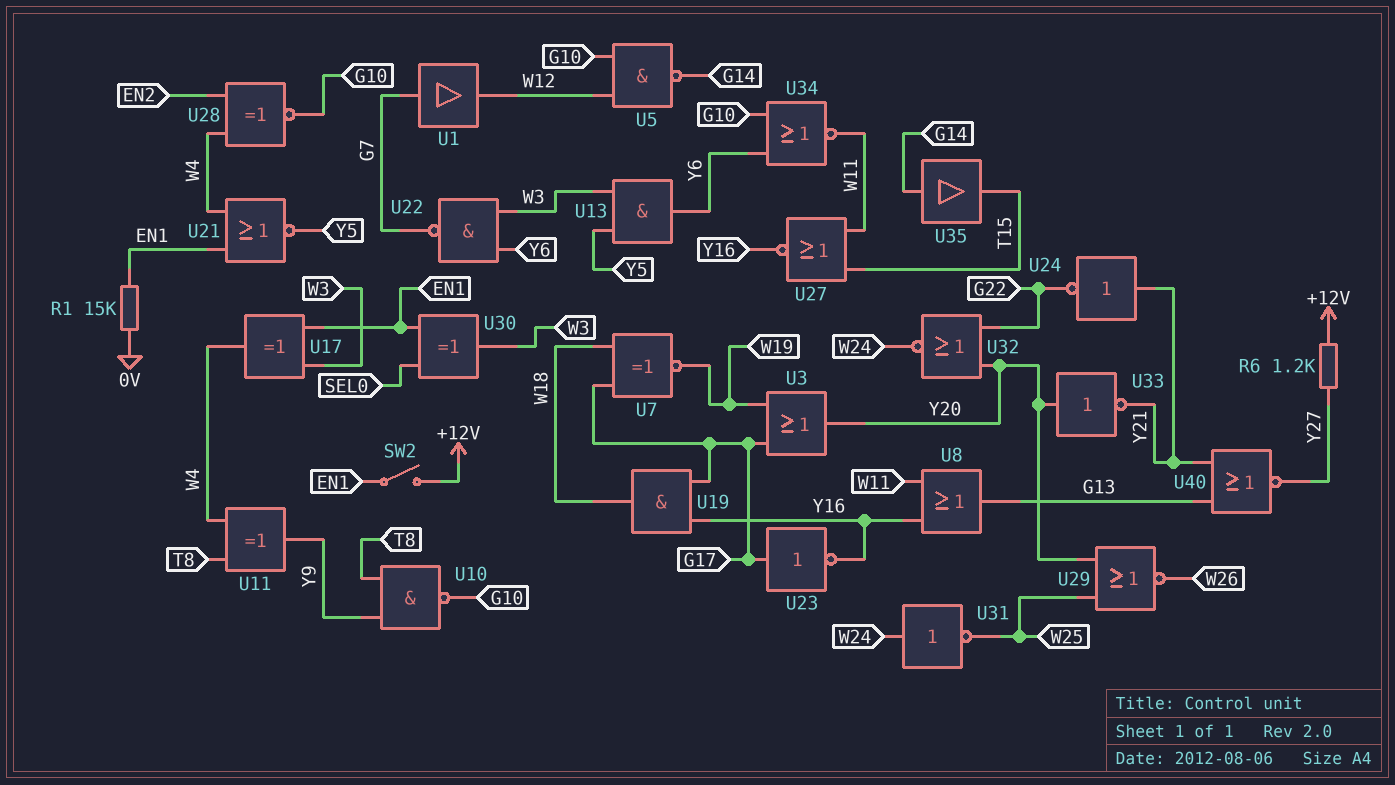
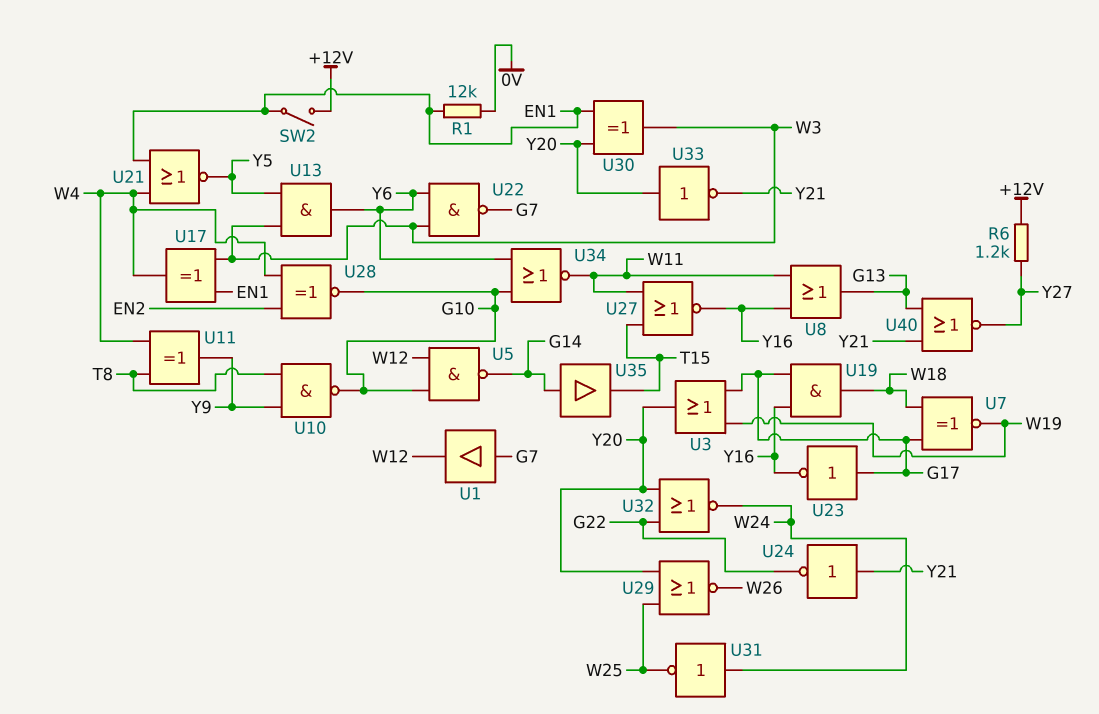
R1: 15k (0V, EN1) -> 12k (0V, EN1)
U30: XOR (in EN1, in SEL0, out W3) -> XOR (in EN1, in Y20, out W3)

